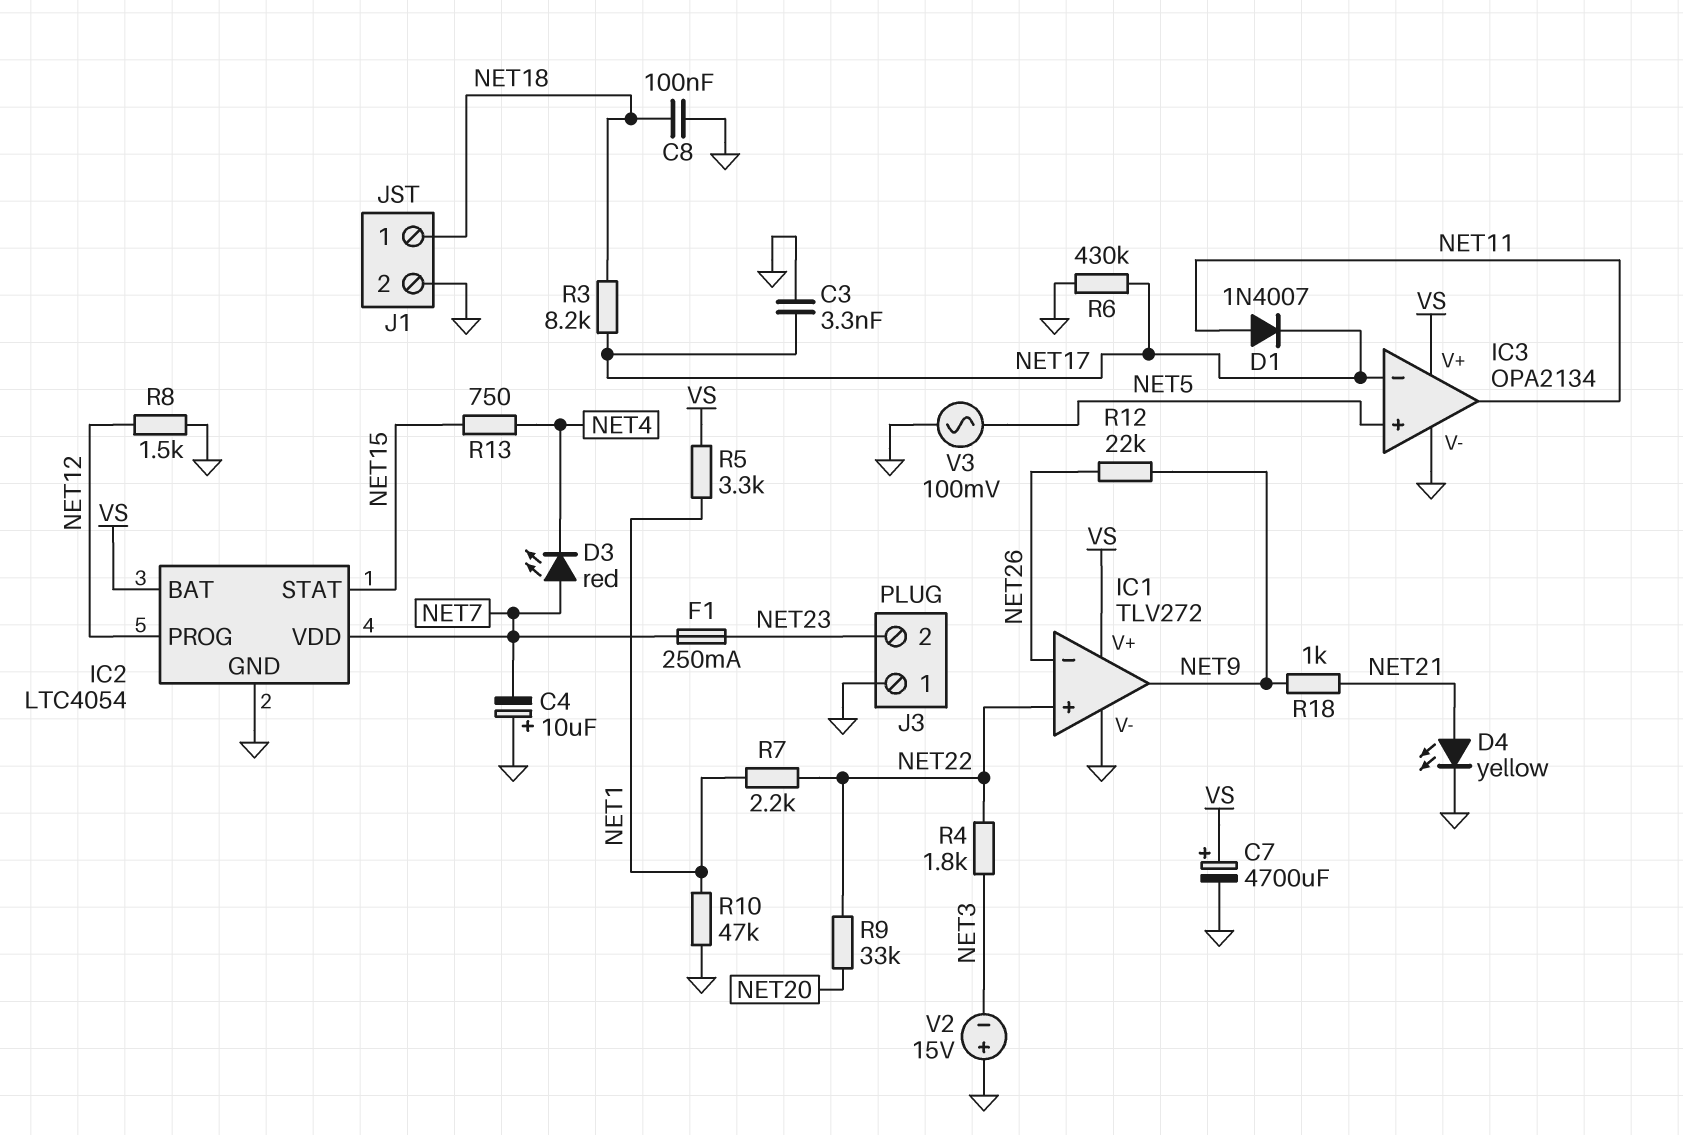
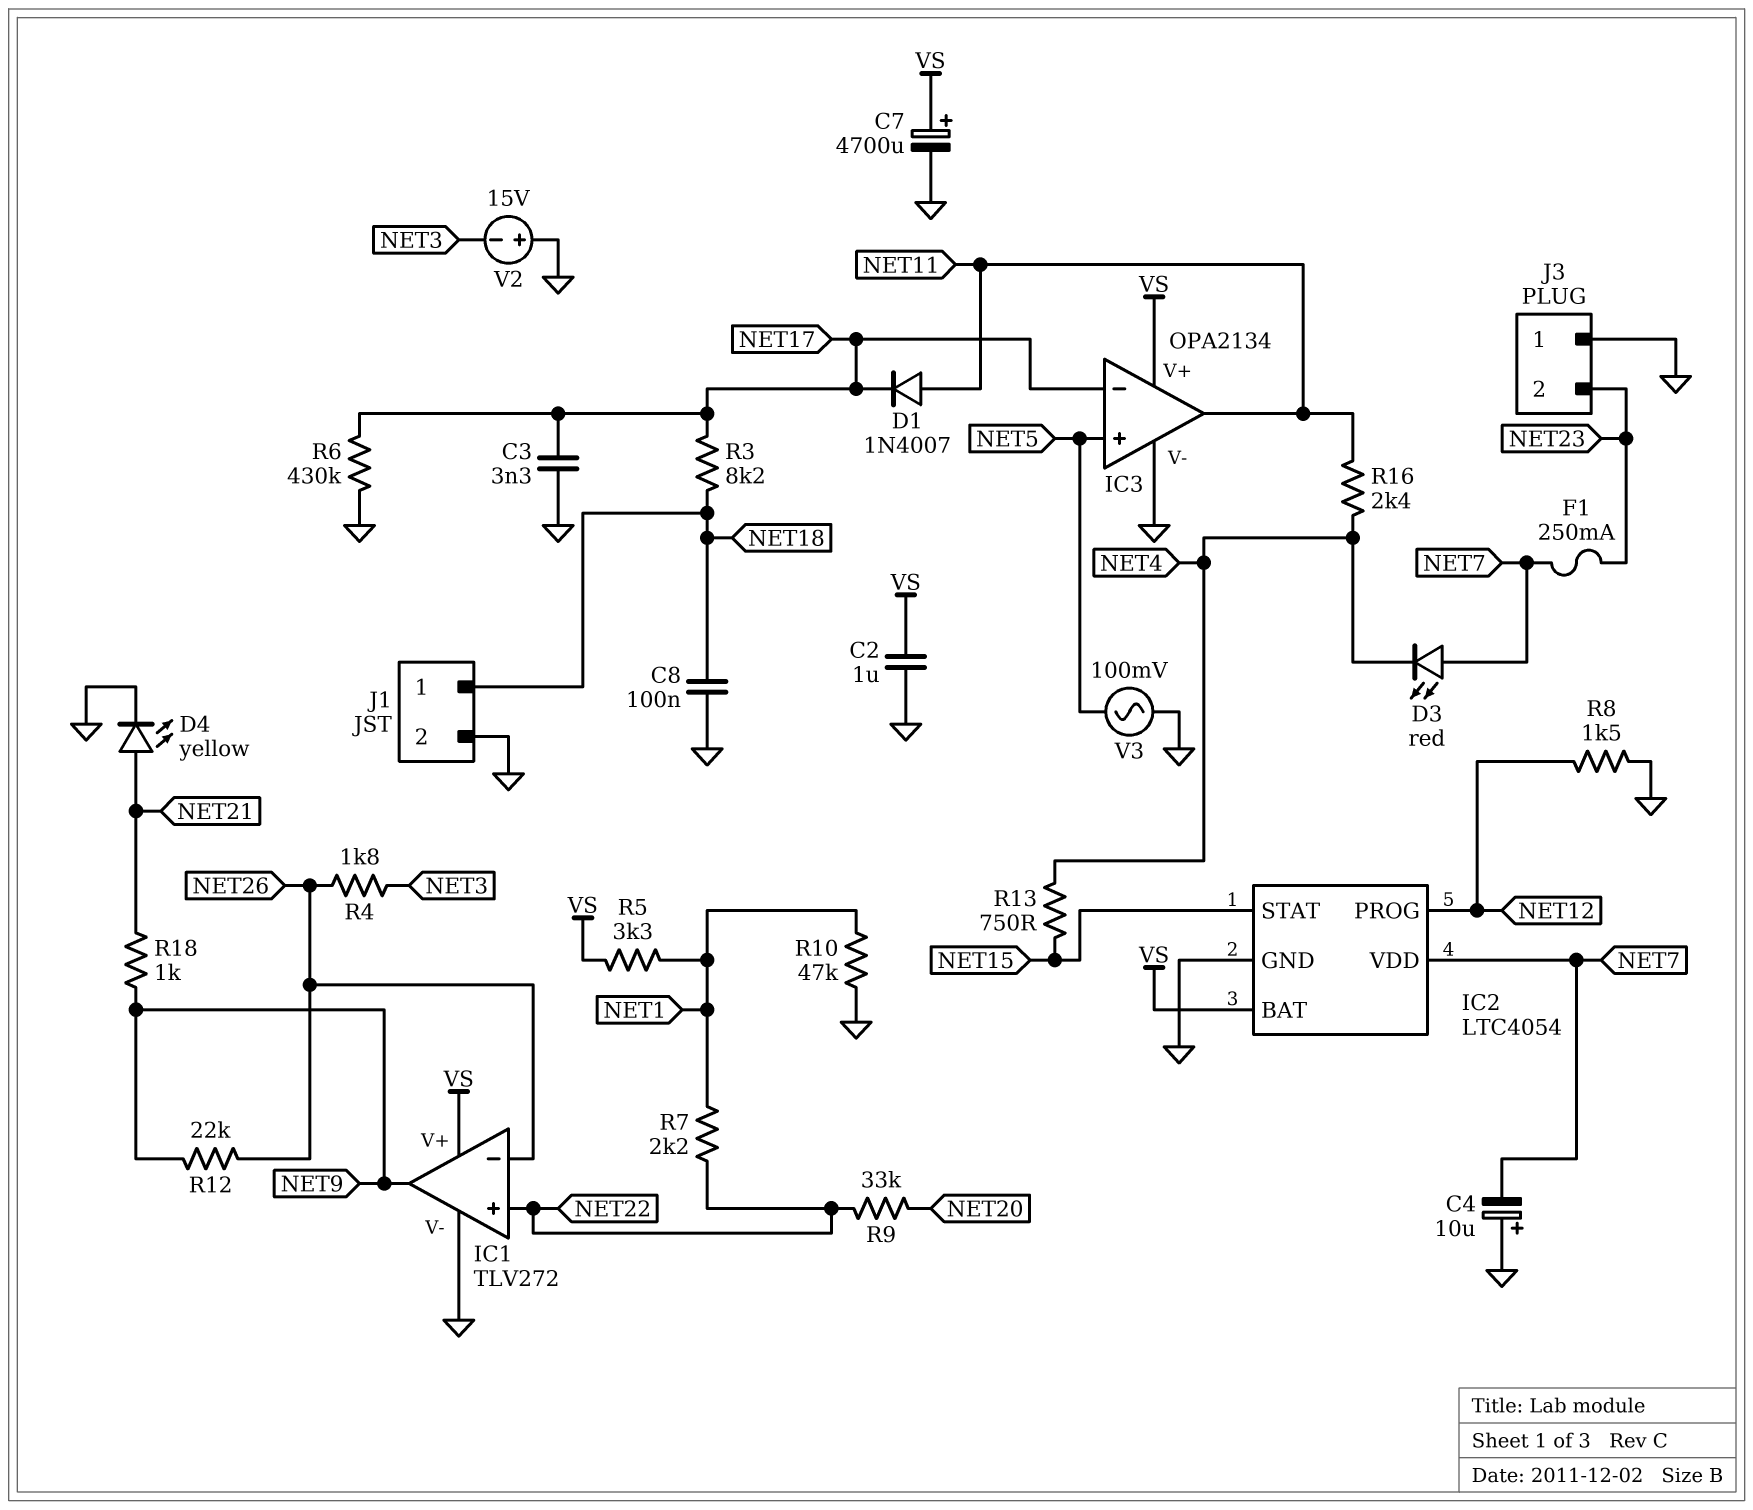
C2: none -> 1uF (GND, VS)
R4: 1.8k (NET3, NET22) -> 1.8k (NET3, NET26)
R16: none -> 2.4k (NET4, NET11)

